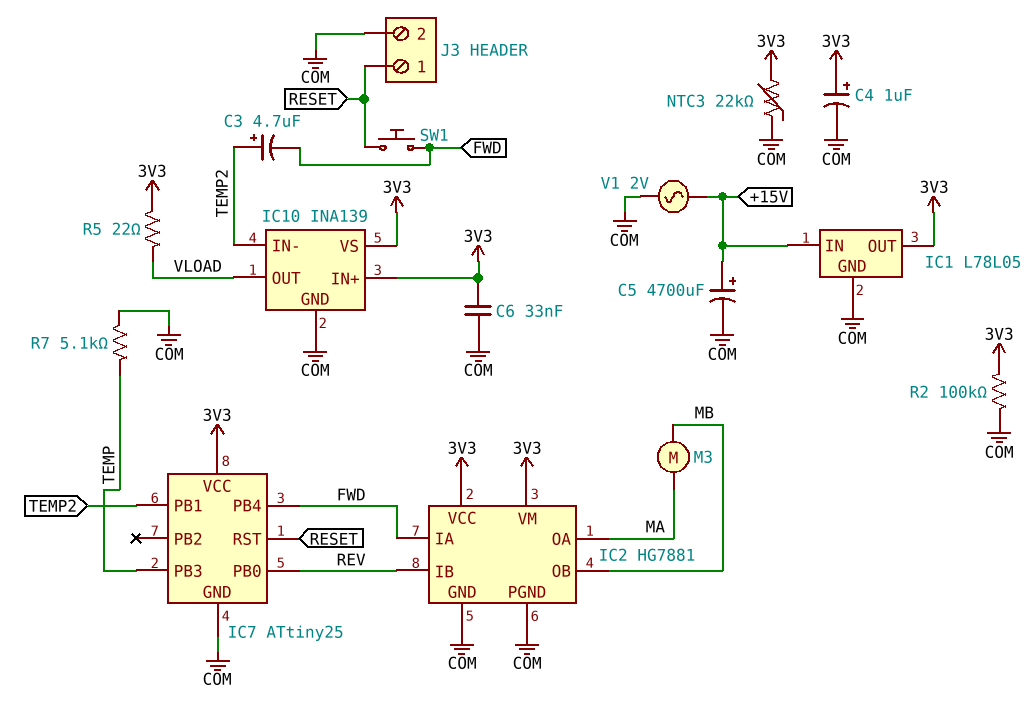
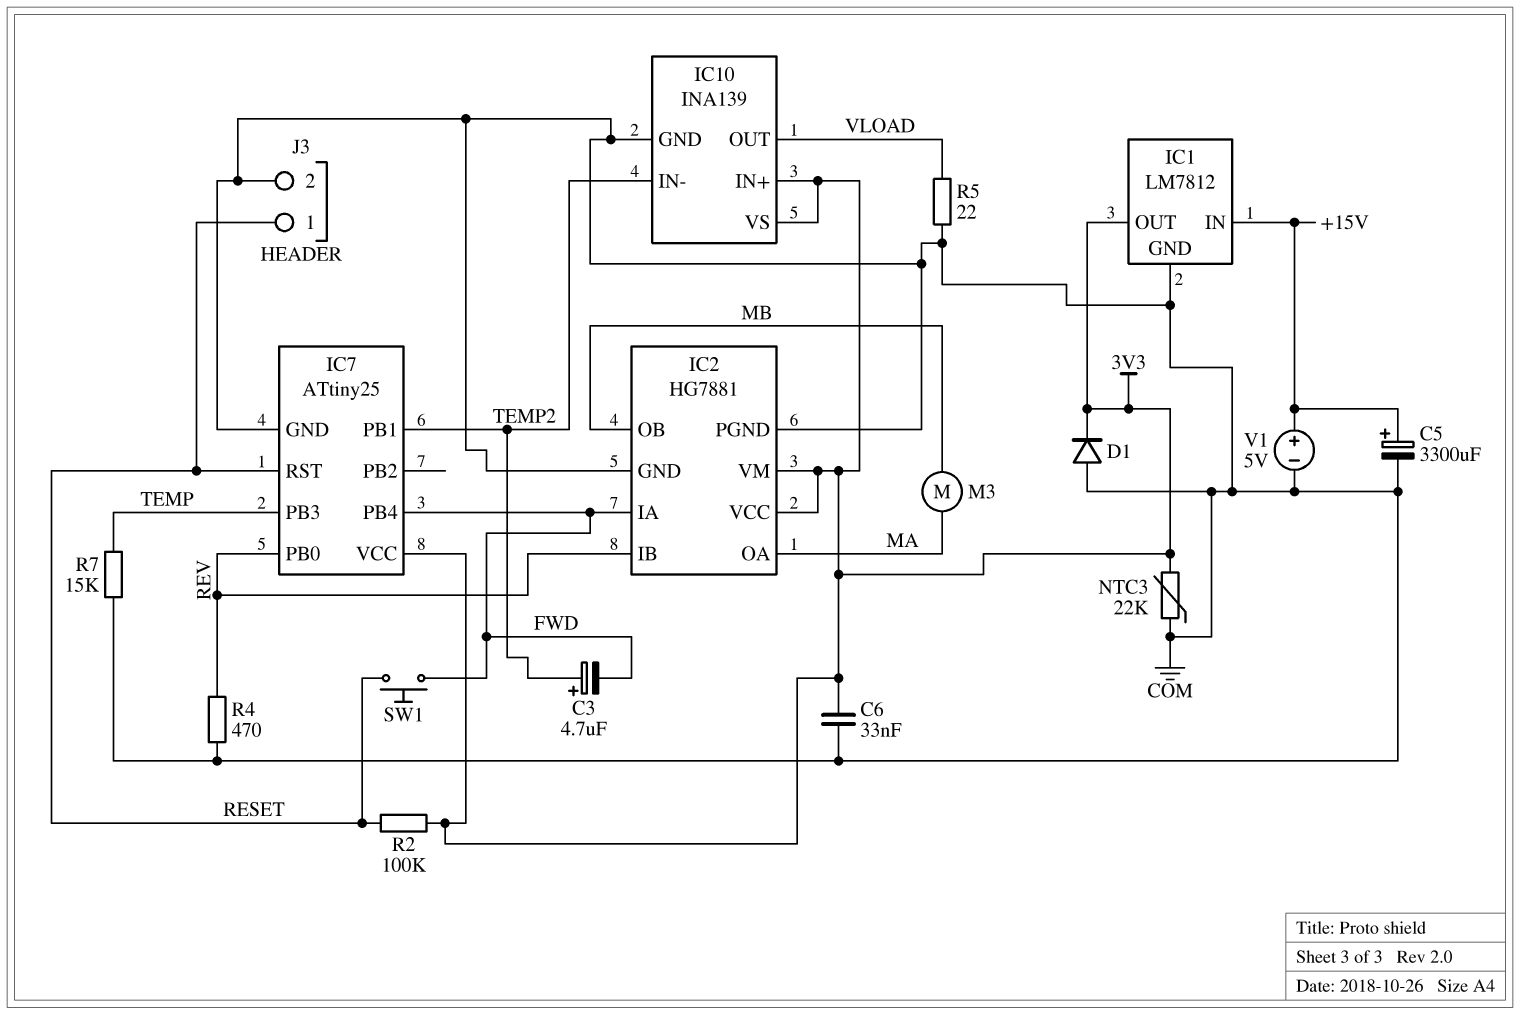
C4: 1uF (plus 3V3, minus COM) -> none
C5: 4700uF (plus +15V, minus COM) -> 3300uF (plus +15V, minus COM)
D1: none -> diode (A COM, K 3V3)
IC1: L78L05 -> LM7812
R2: 100k (3V3, COM) -> 100k (3V3, RESET)
R4: none -> 470 (COM, REV)
R5: 22 (3V3, VLOAD) -> 22 (COM, VLOAD)
R7: 5.1k (COM, TEMP) -> 15k (COM, TEMP)
V1: AC 2V (+15V, COM) -> 5V (plus +15V, minus COM)

